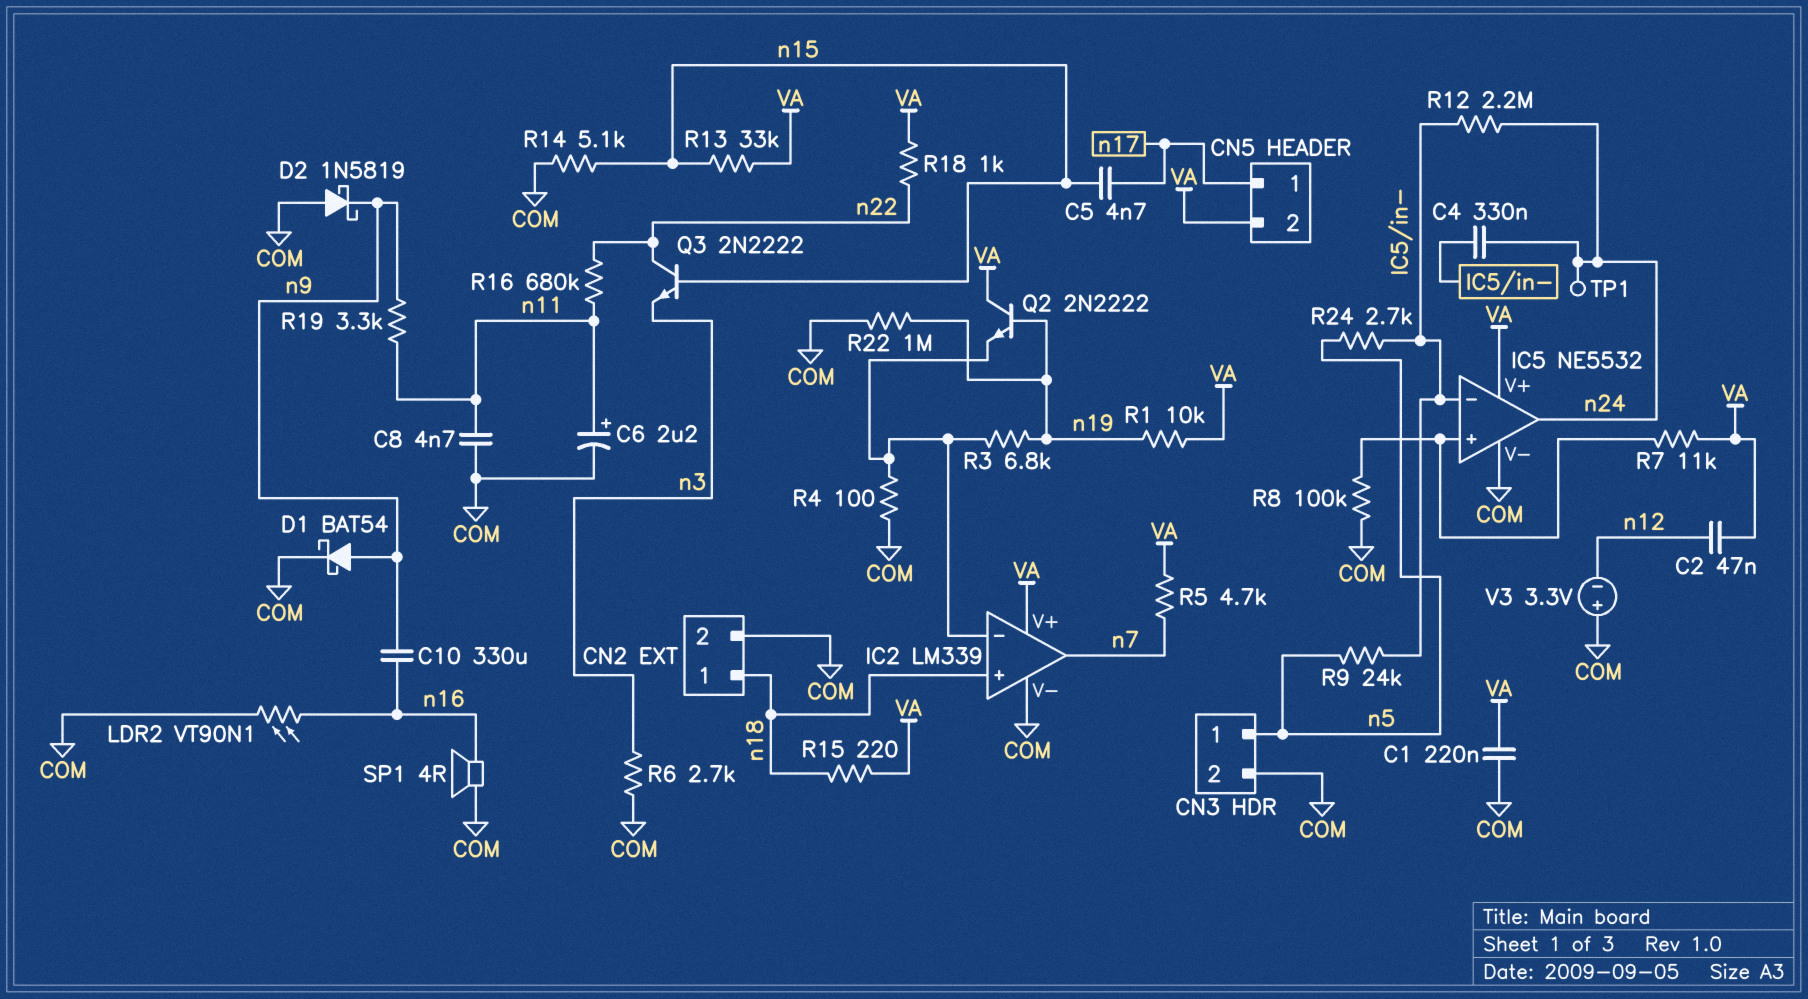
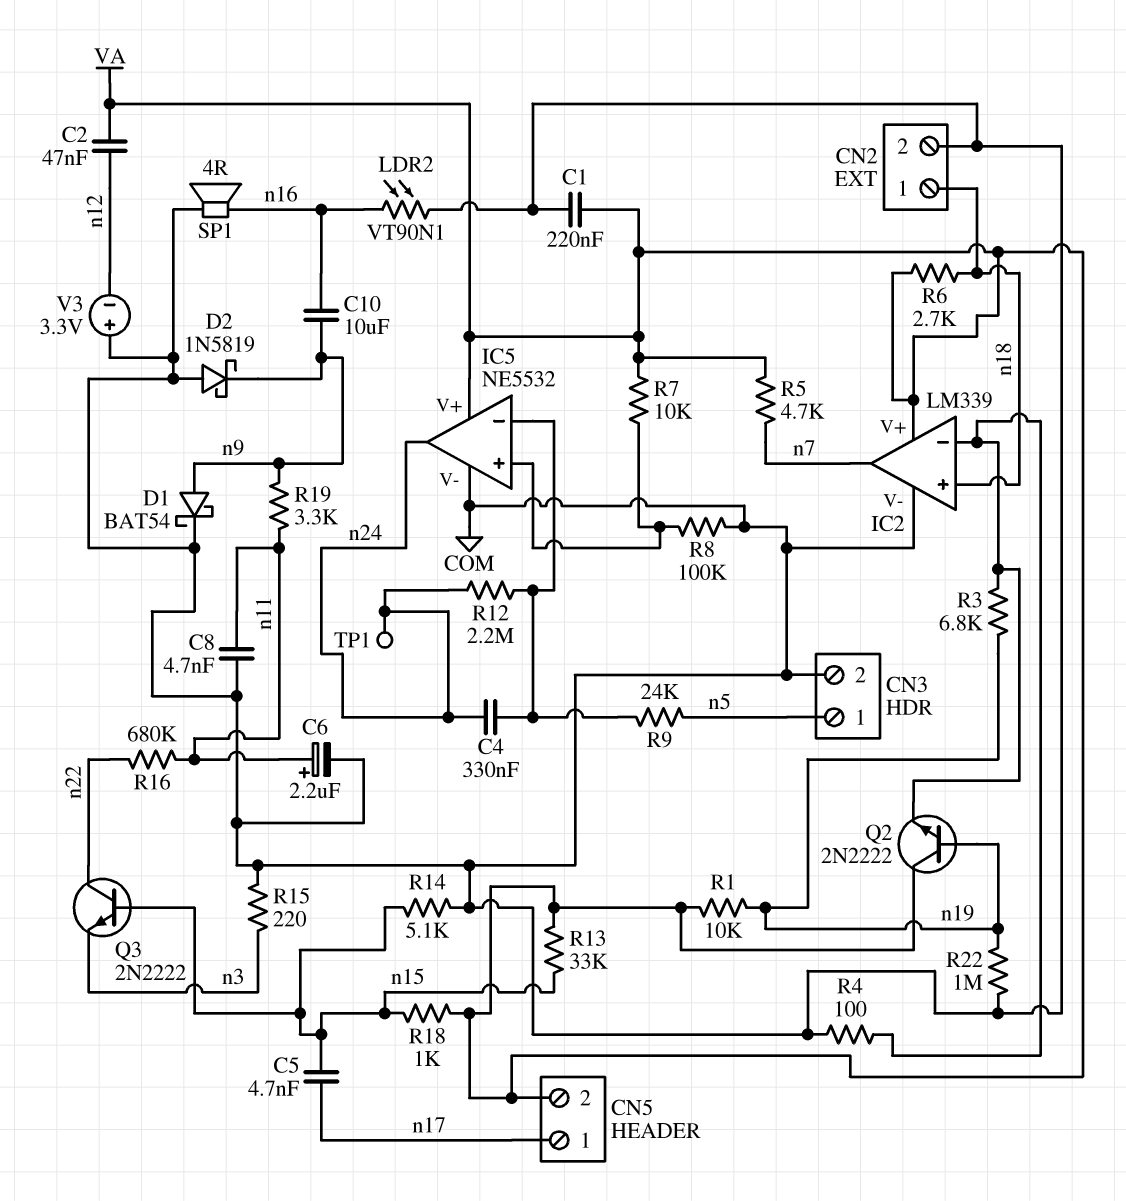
C10: 330uF (n9, n16) -> 10uF (n9, n16)
R6: 2.7k (COM, n3) -> 2.7k (VA, n18)
R7: 11k (IC5/in+, VA) -> 10k (IC5/in+, VA)
R15: 220 (VA, n18) -> 220 (COM, n3)
R18: 1k (VA, n22) -> 1k (VA, n15)
R24: 2.7k (IC5/in-, n5) -> none

